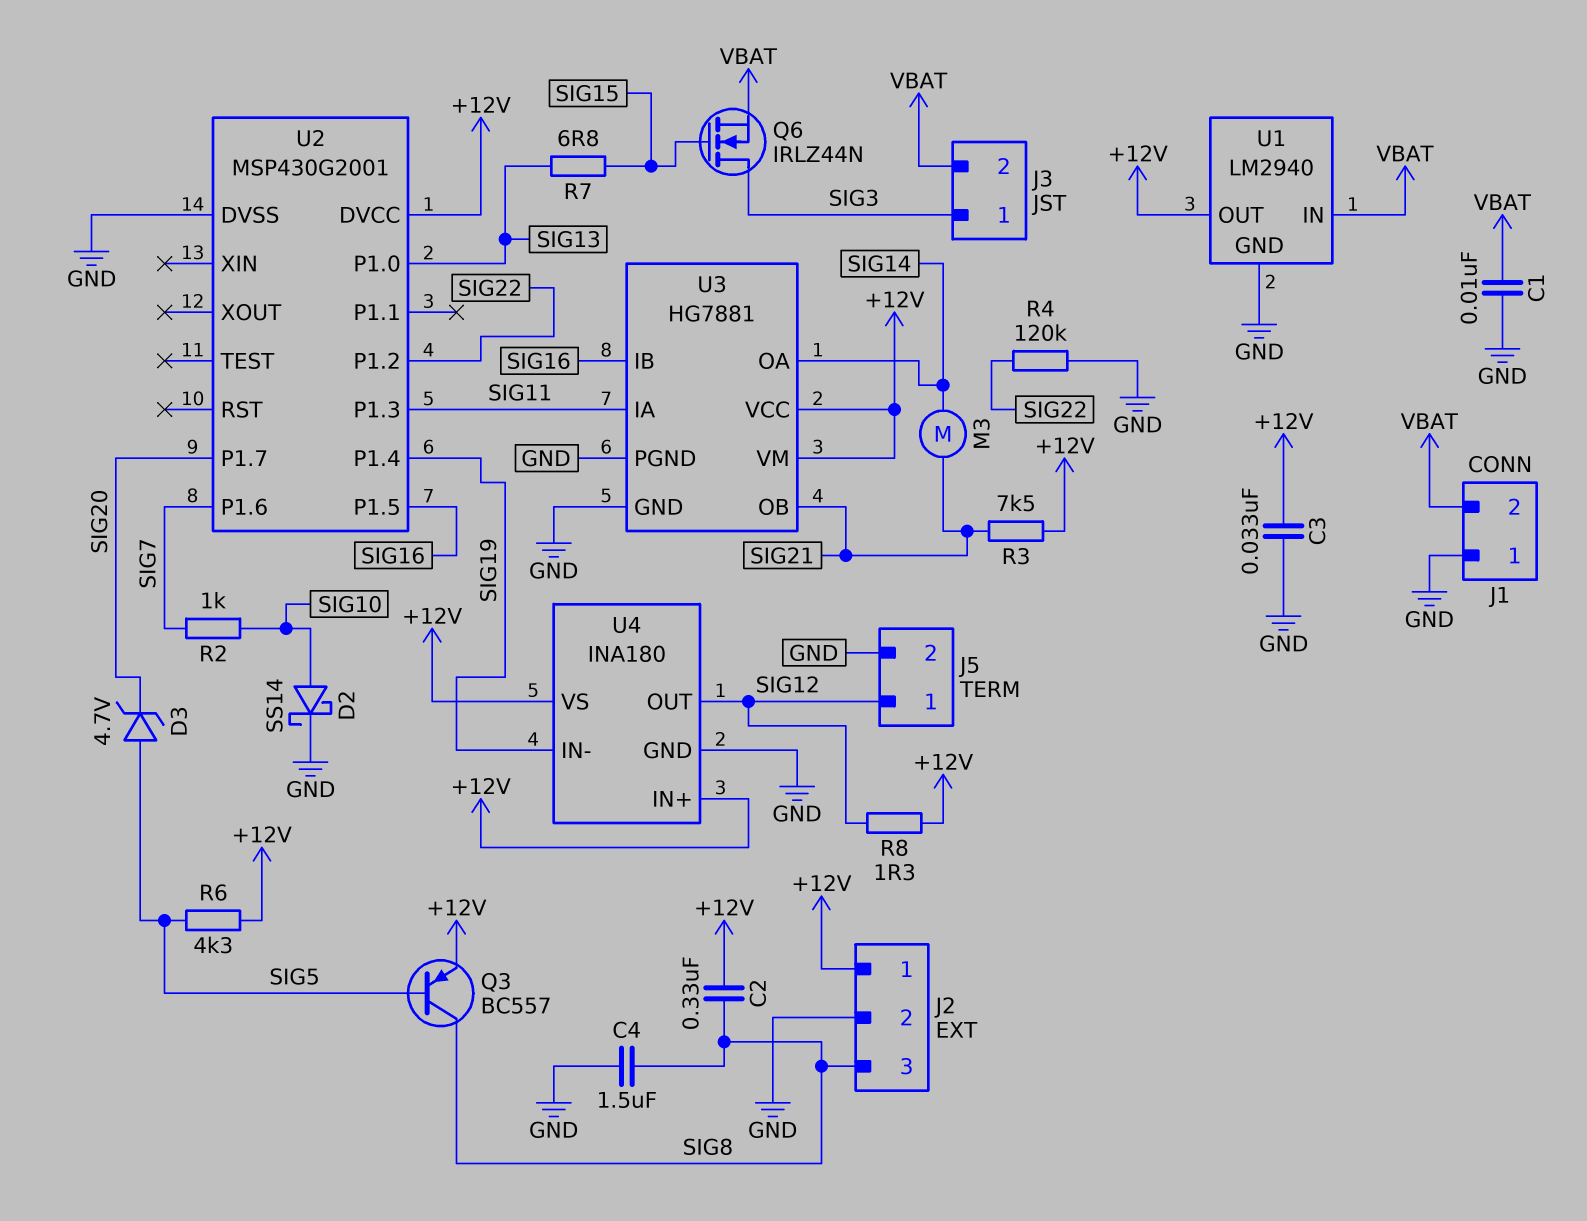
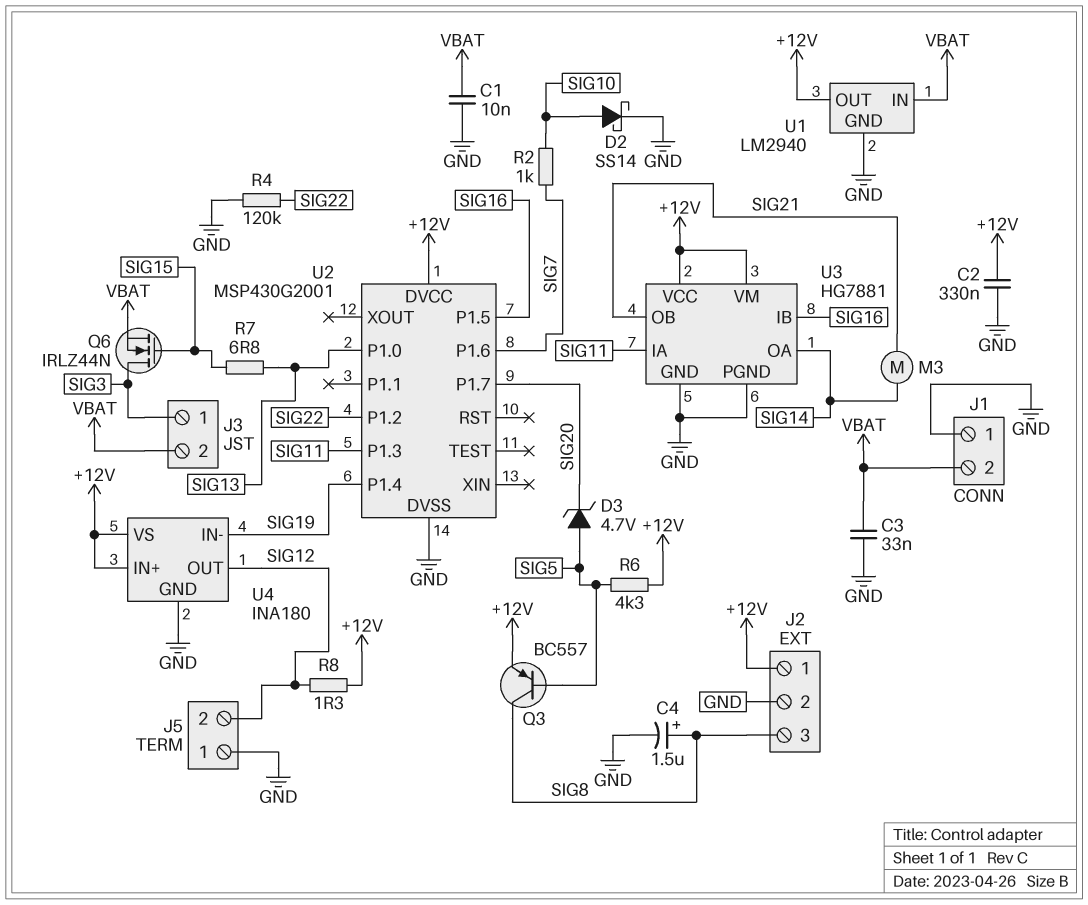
C2: 330nF (+12V, SIG8) -> 330nF (+12V, GND)
C3: 33nF (+12V, GND) -> 33nF (GND, VBAT)
C4: 1.5uF (GND, SIG8) -> 1.5uF (plus SIG8, minus GND)
J5 pin 1: SIG12 -> GND
J5 pin 2: GND -> SIG12
R3: 7.5k (+12V, SIG21) -> none

